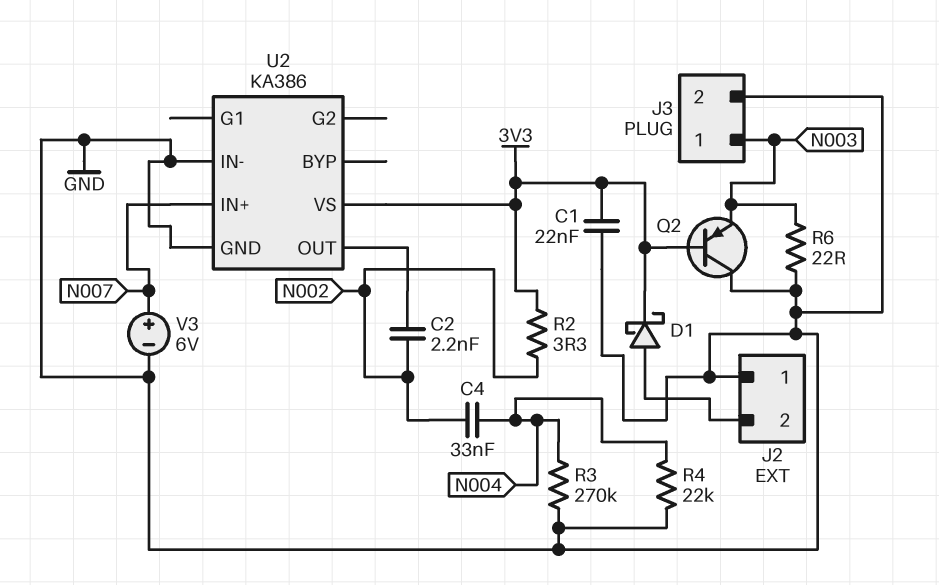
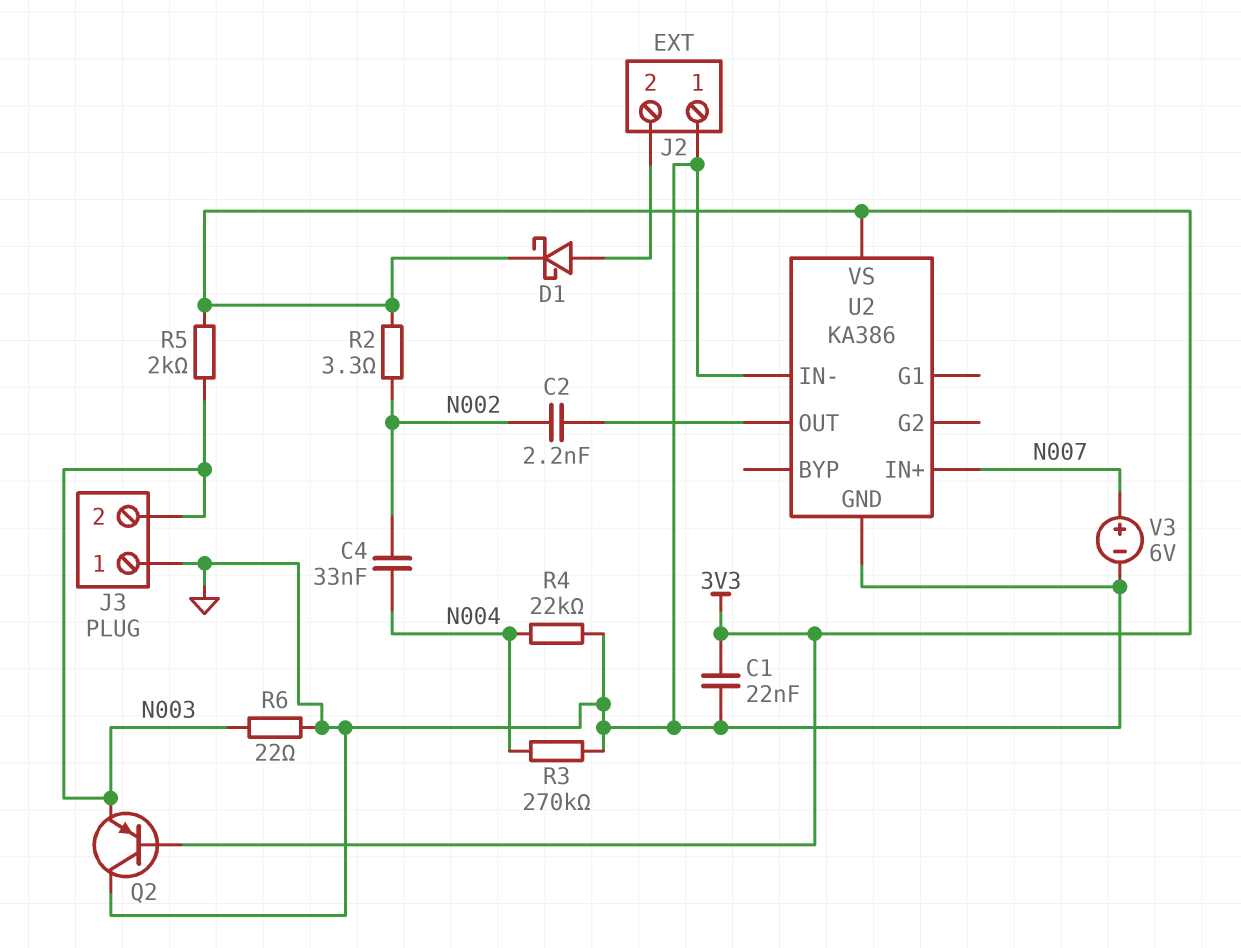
J3 pin 1: N003 -> GND
J3 pin 2: GND -> N003
R5: none -> 2k (3V3, N003)

